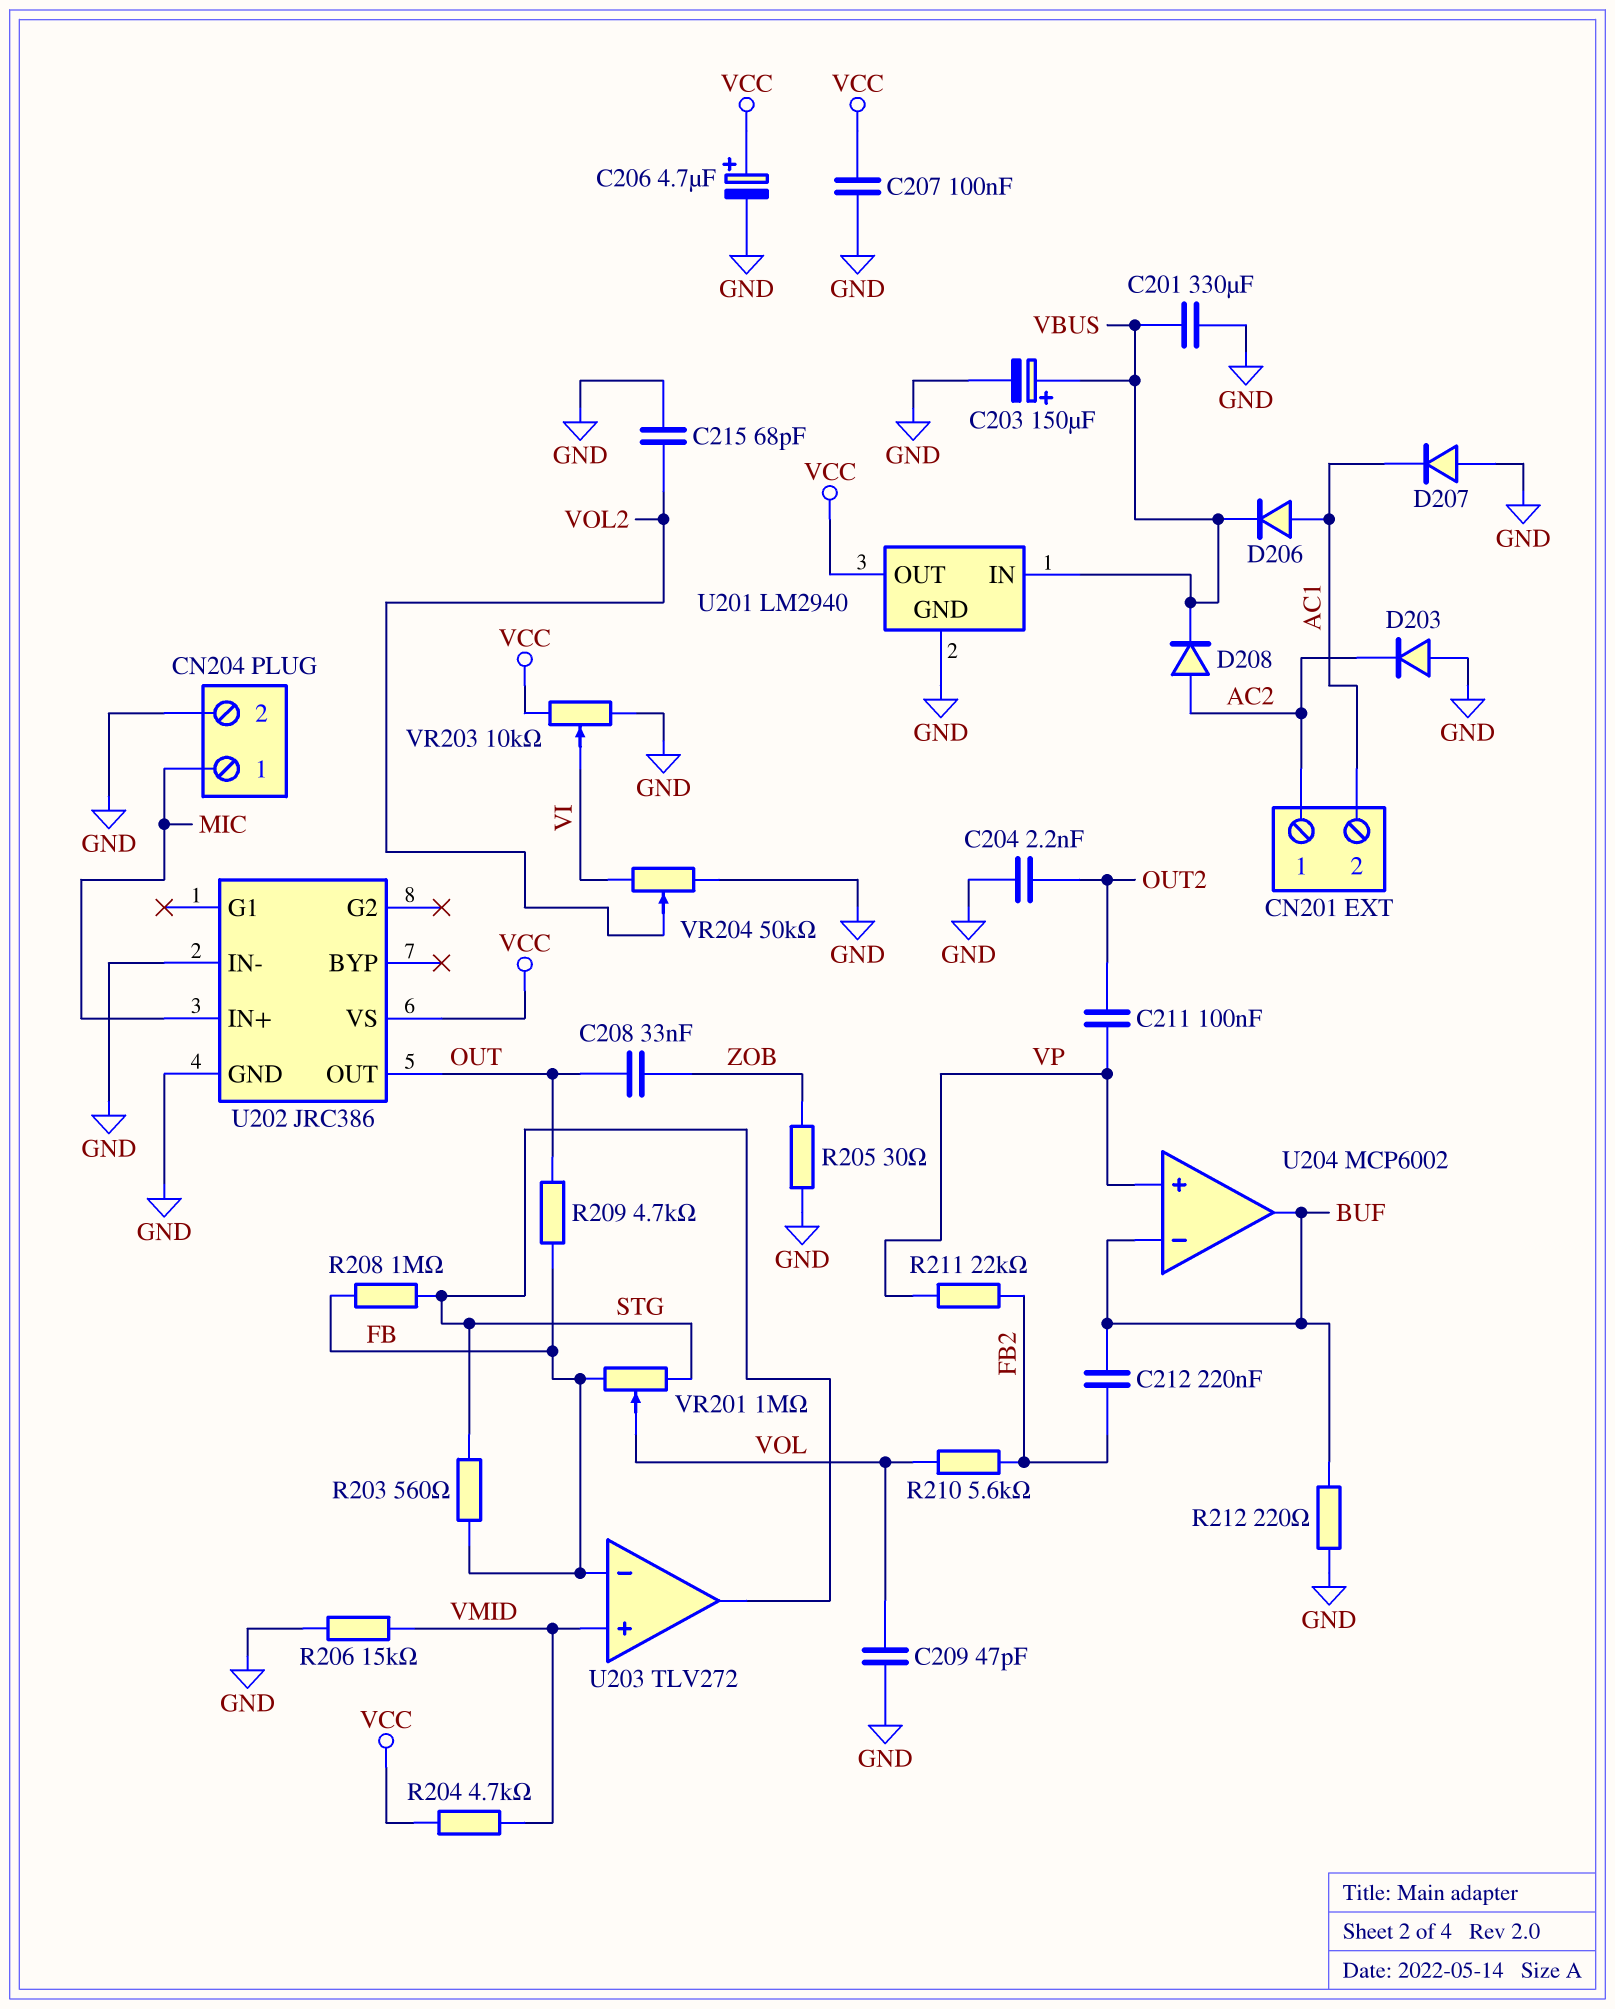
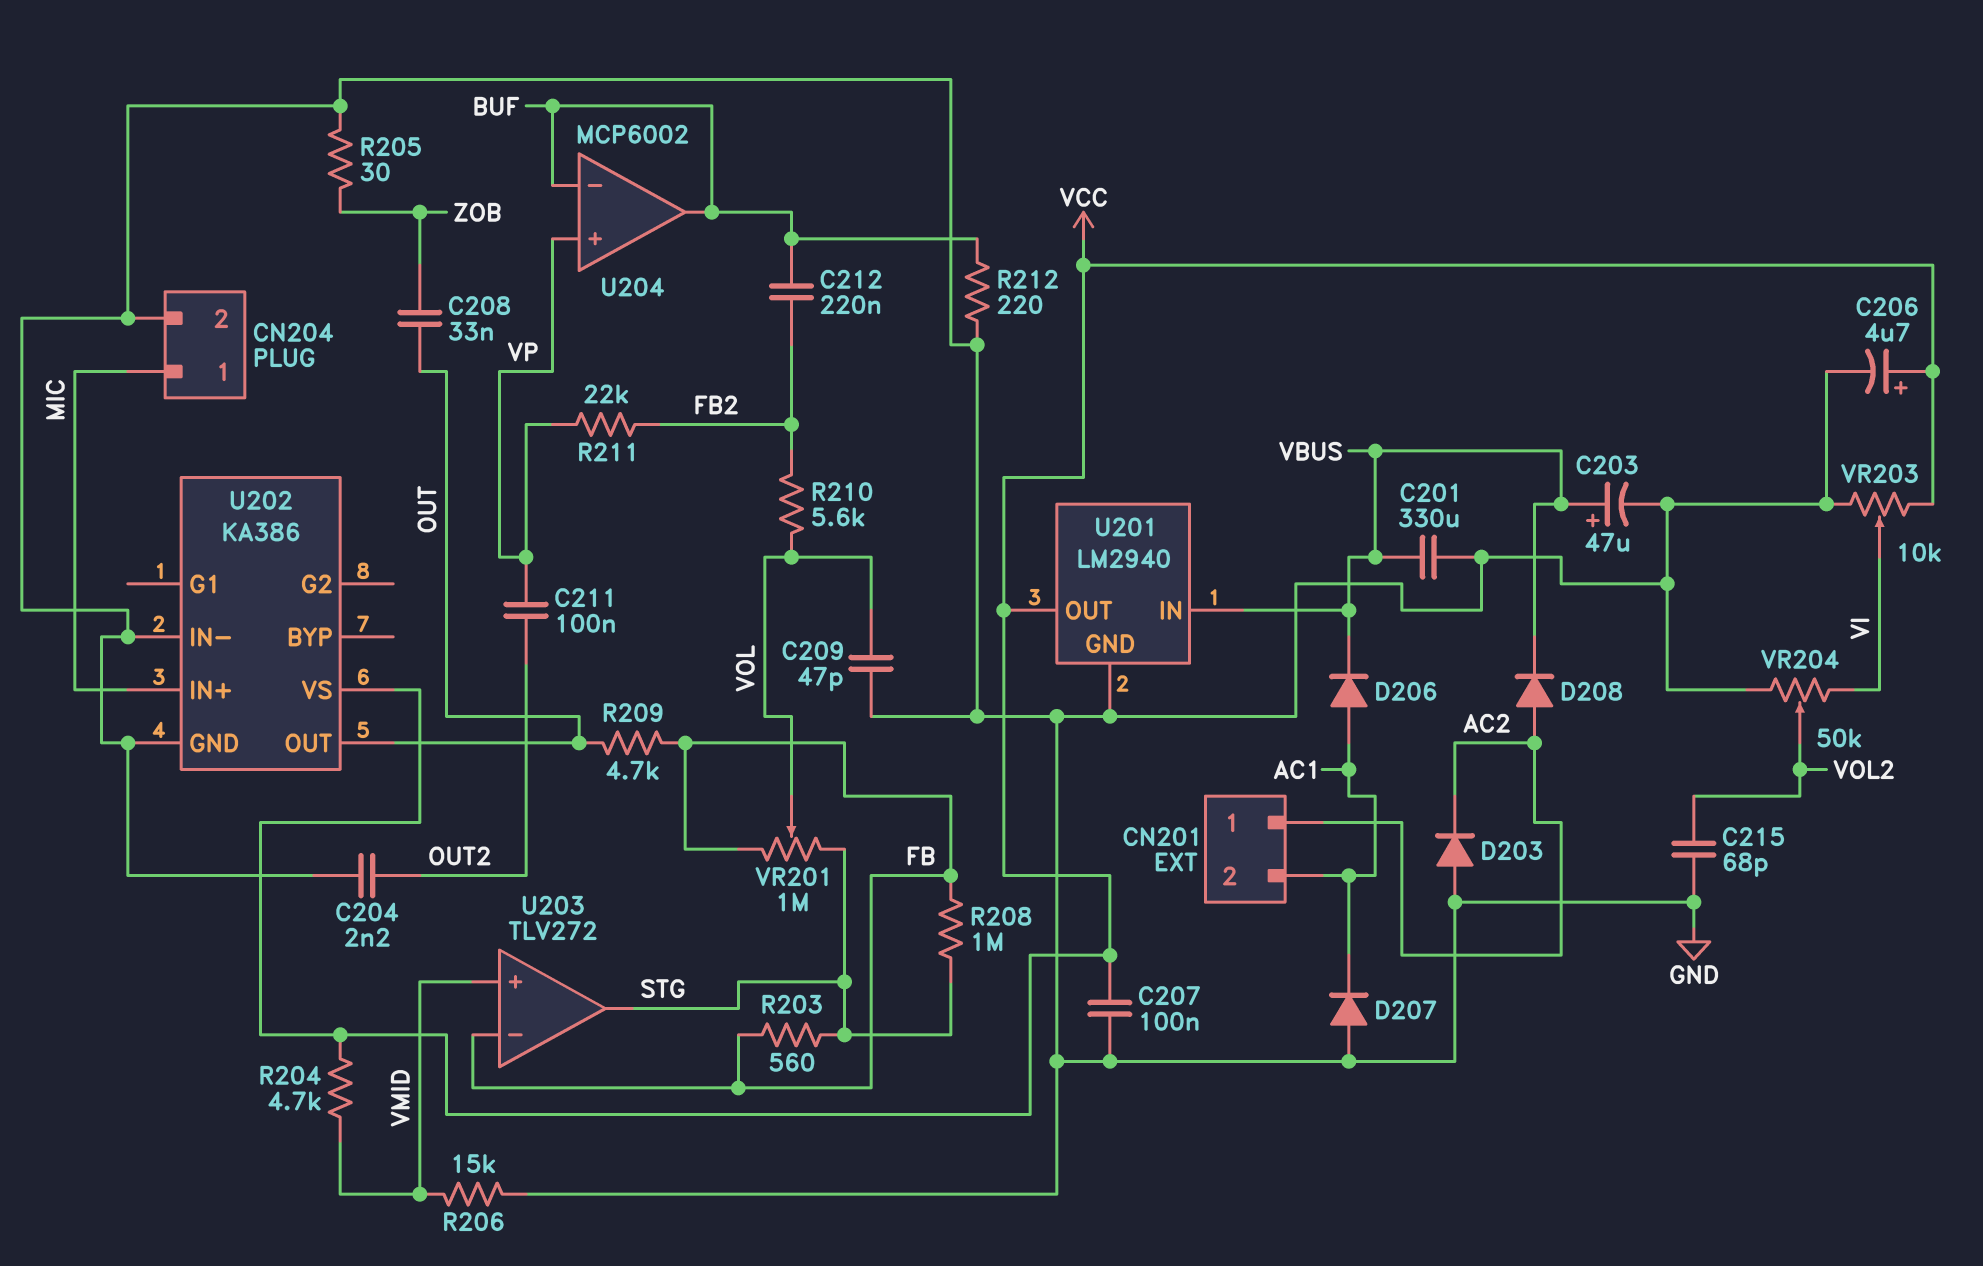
C203: 150uF (plus VBUS, minus GND) -> 47uF (plus VBUS, minus GND)
U202: JRC386 -> KA386

